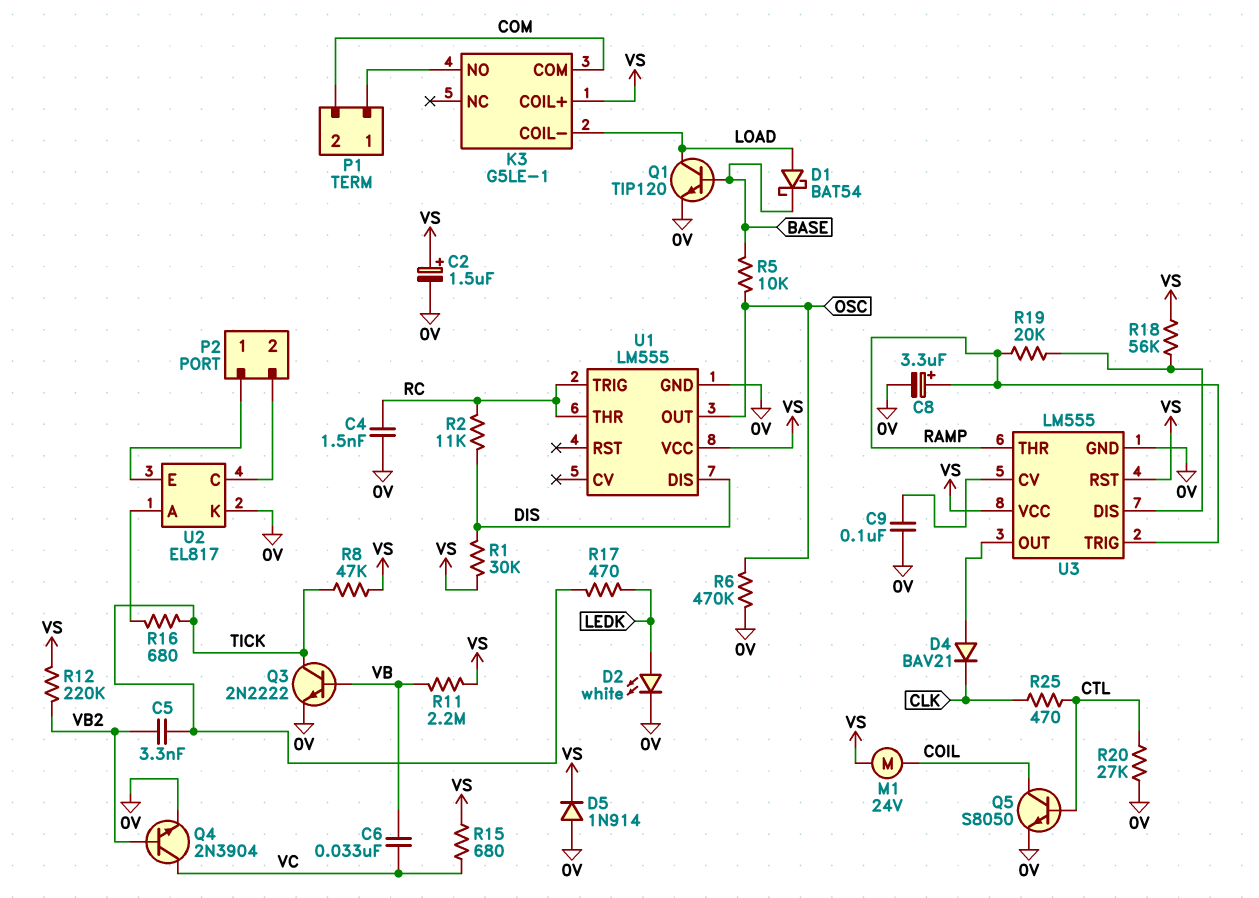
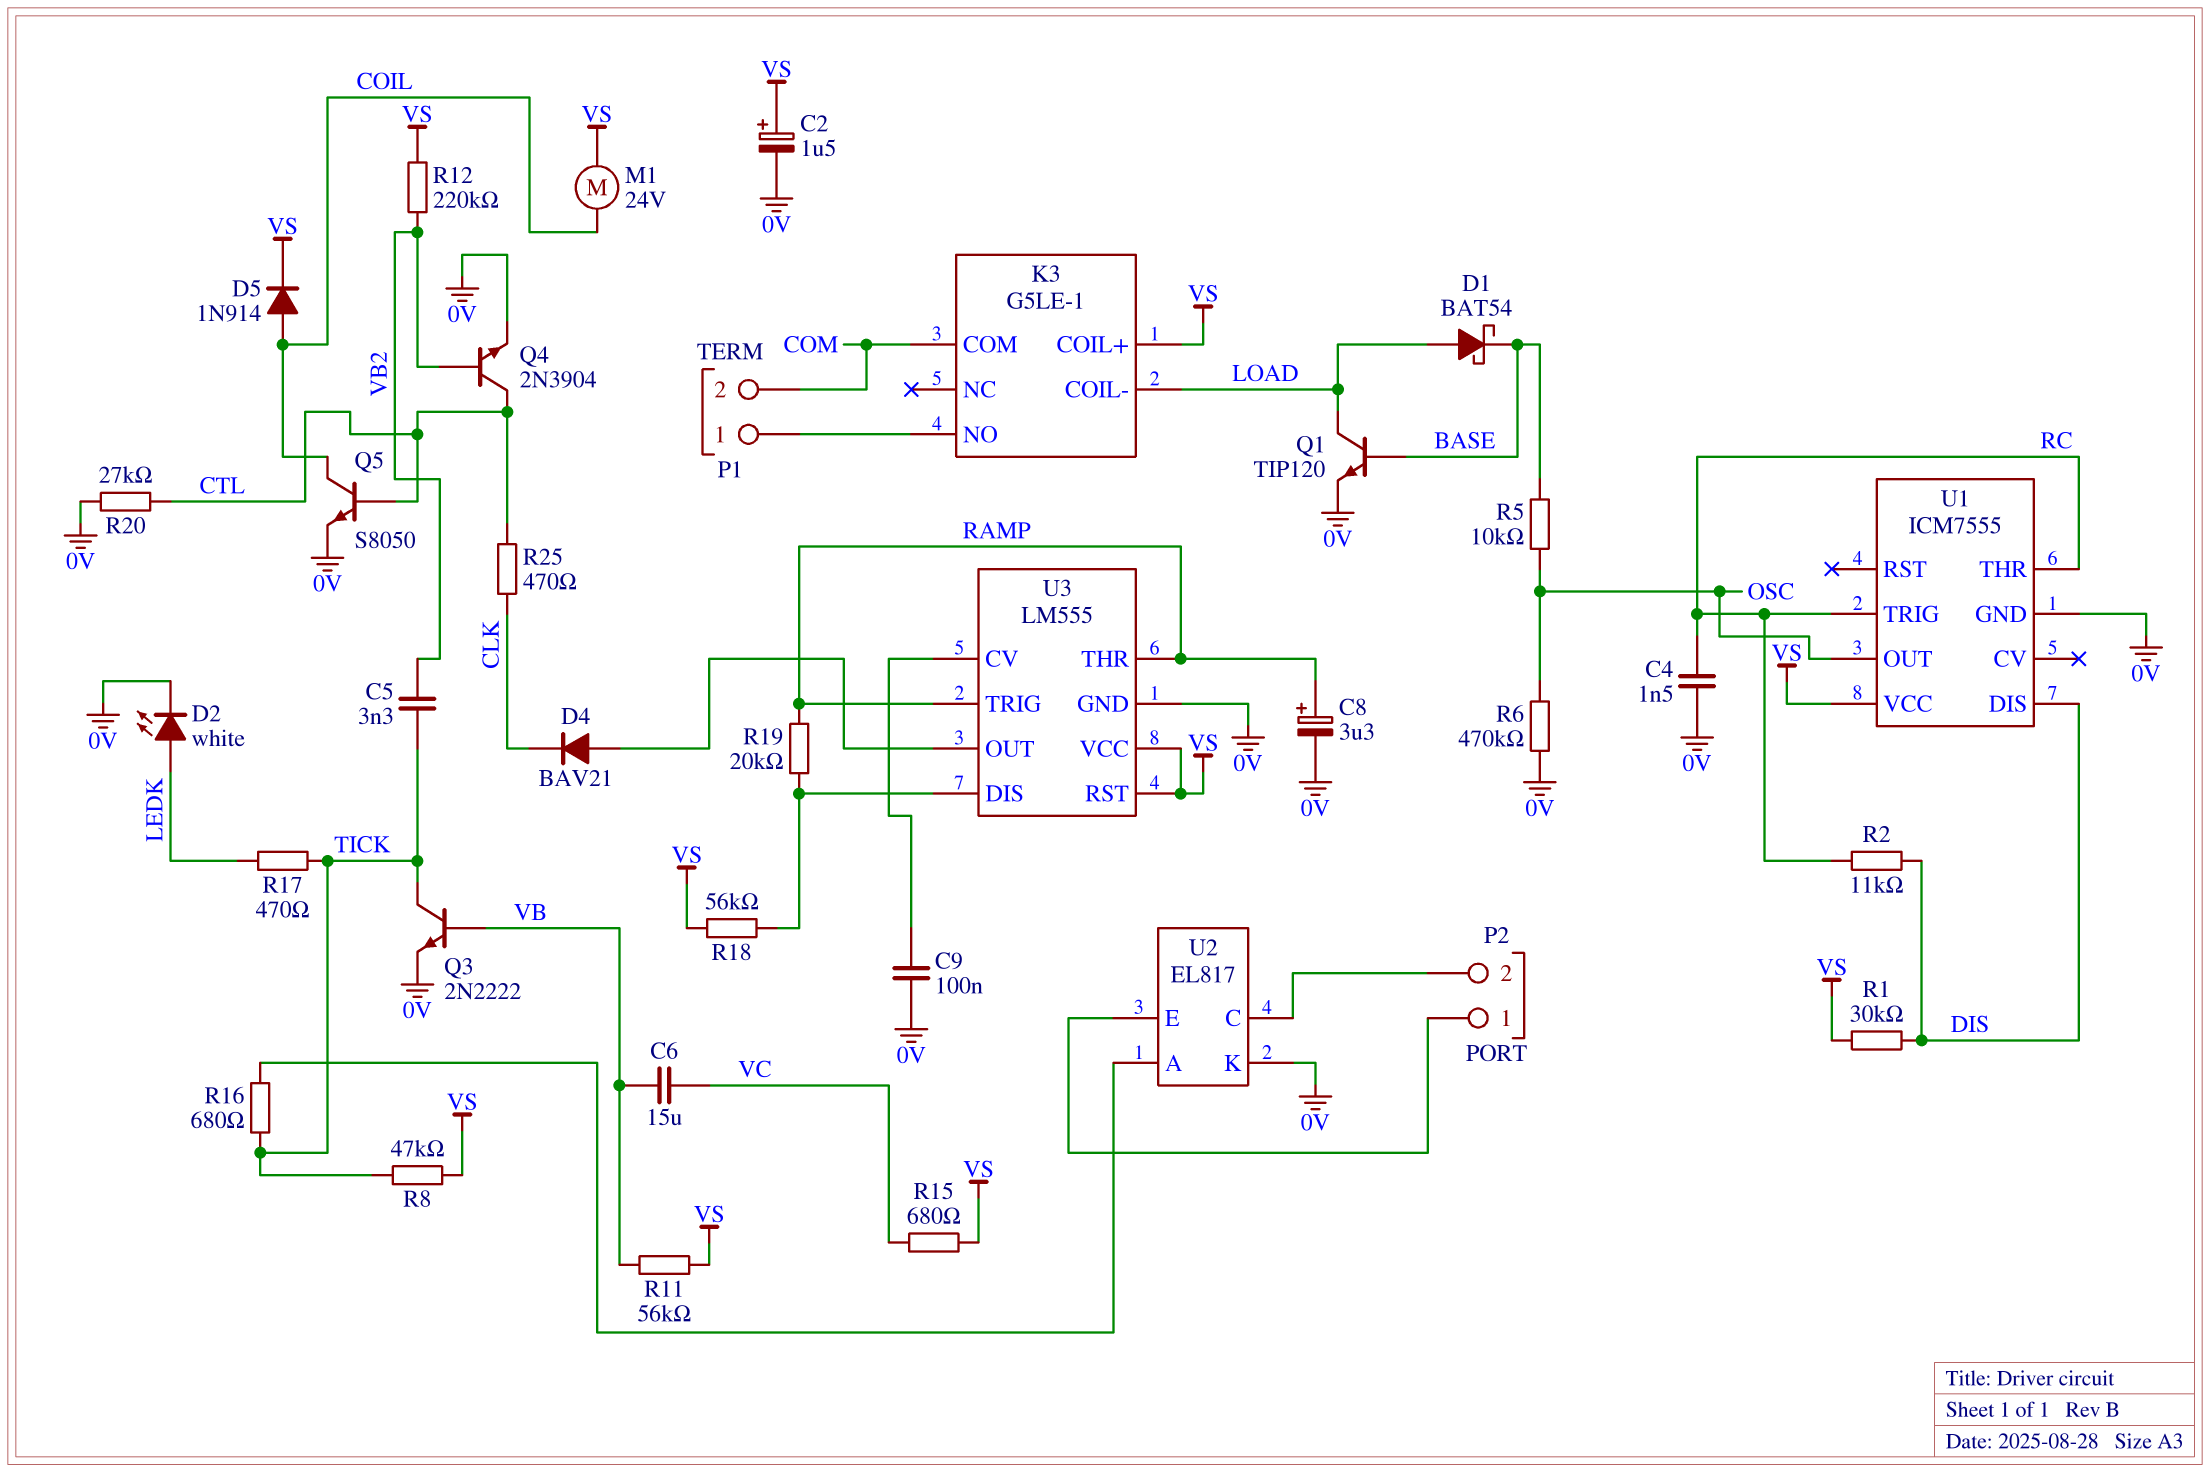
C6: 33nF (VB, VC) -> 15uF (VB, VC)
D5: diode 1N914 (A 0V, K VS) -> diode 1N914 (A COIL, K VS)
Q4: NPN 2N3904 (B VB2, C VC, E 0V) -> NPN 2N3904 (B VB2, C CTL, E 0V)
R11: 2.2M (VB, VS) -> 56k (VB, VS)
U1: LM555 -> ICM7555

